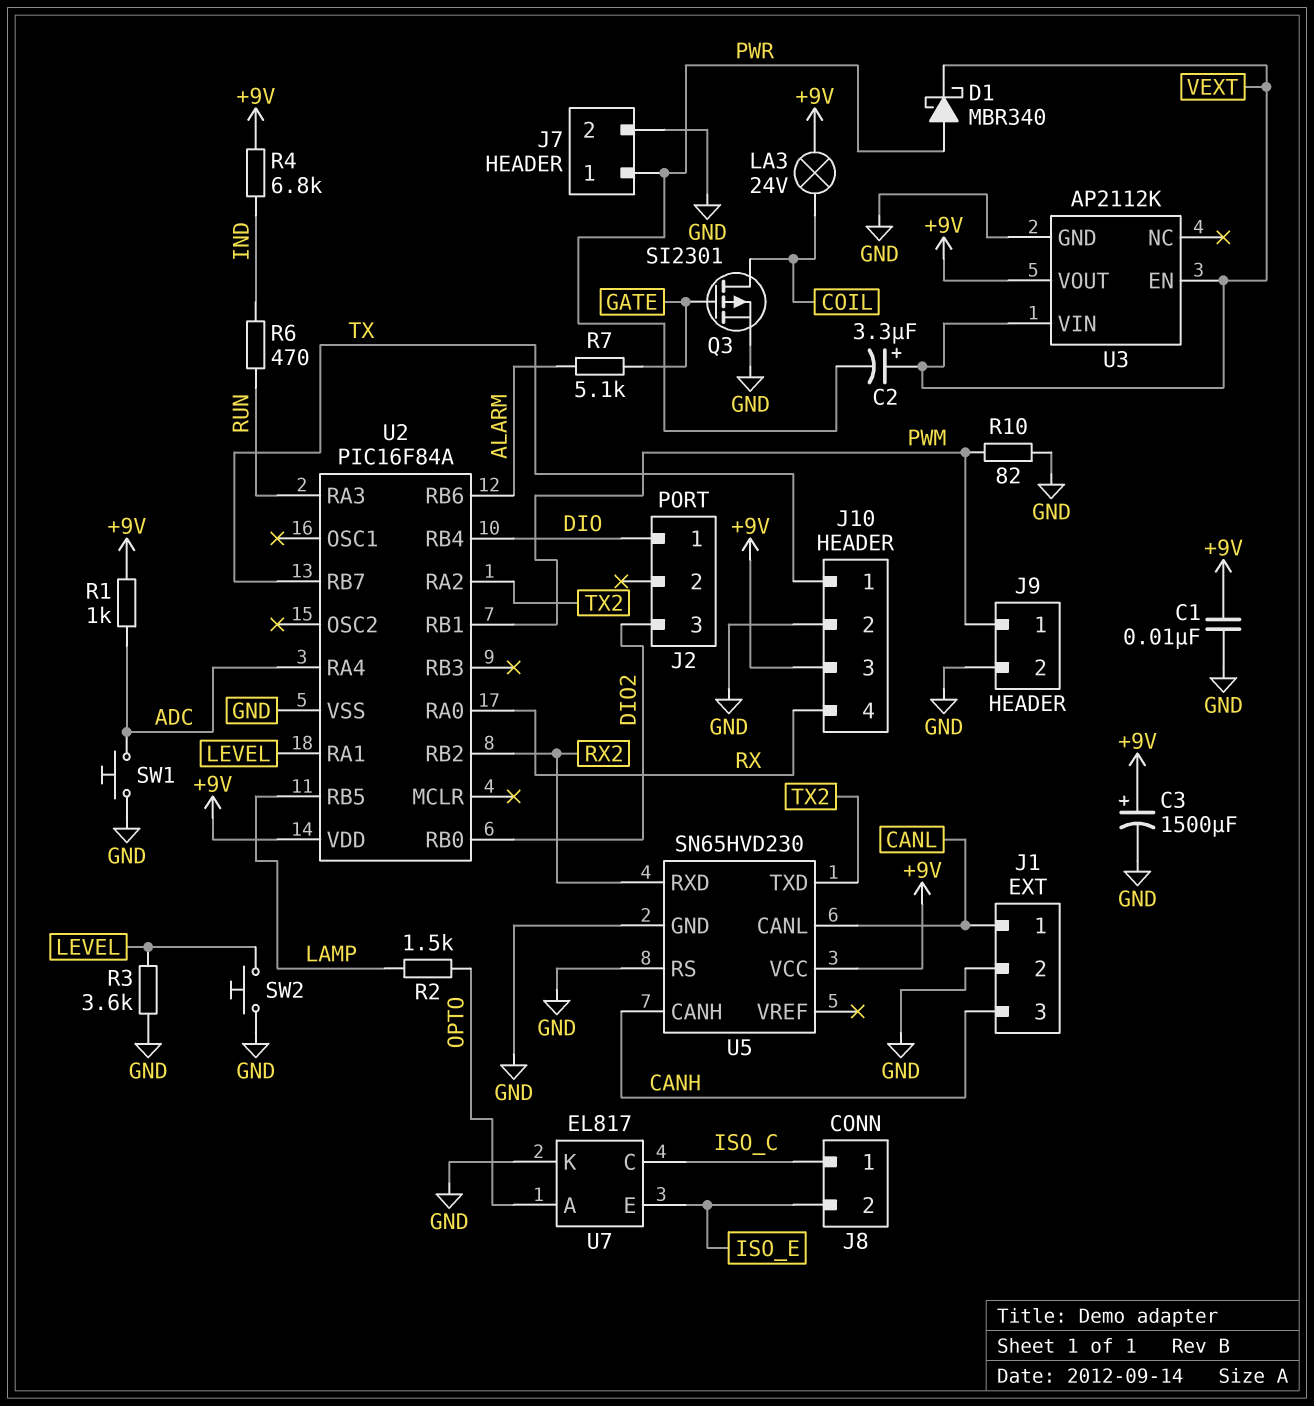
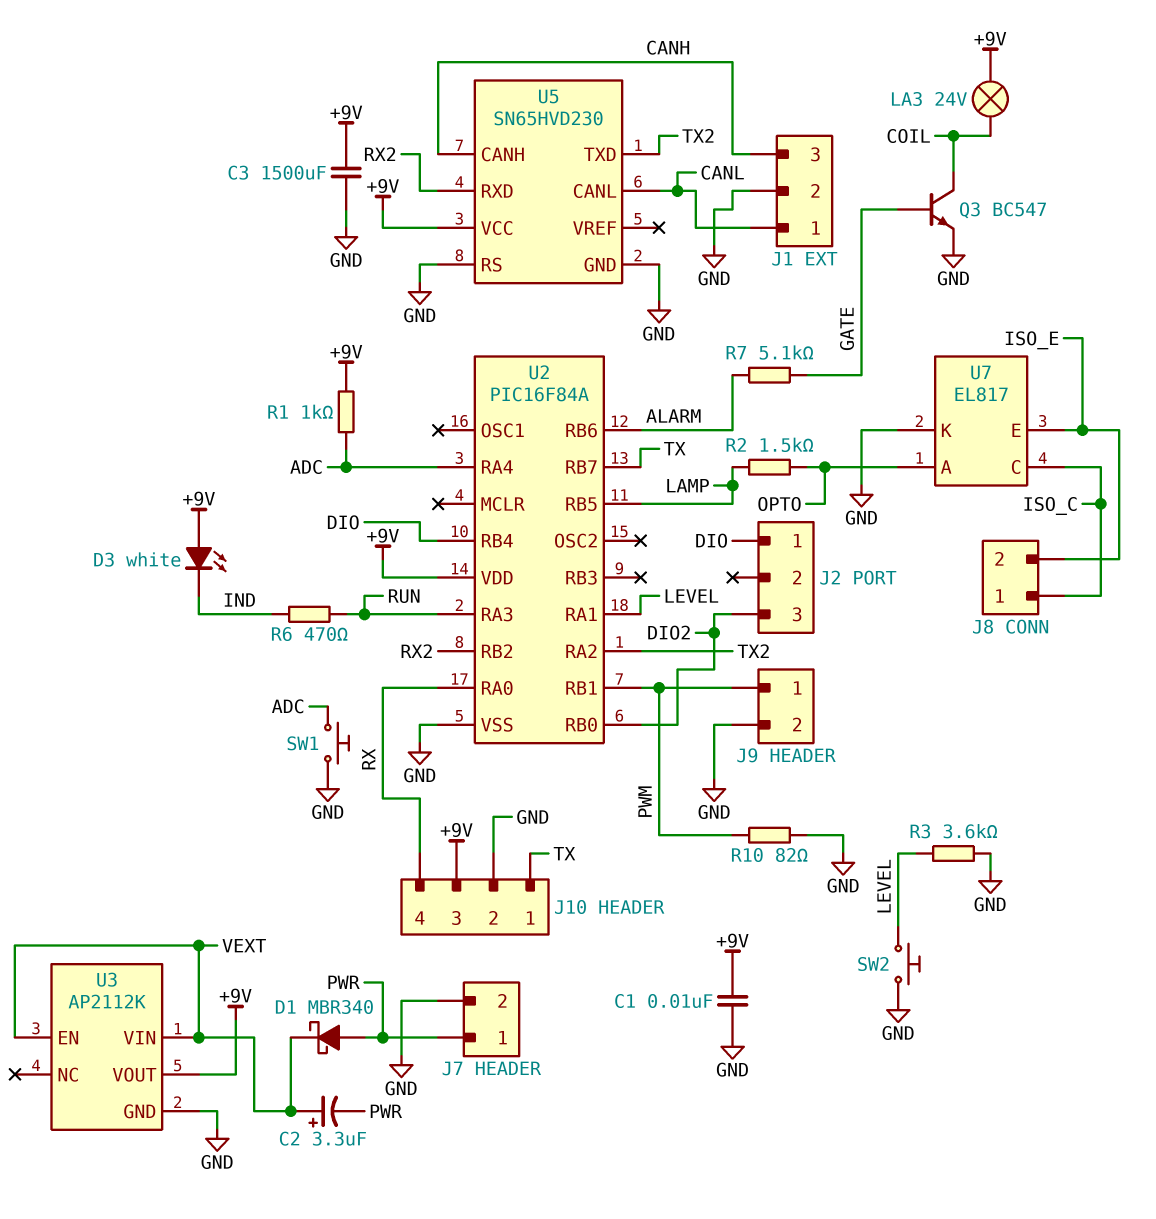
C3: 1500uF (plus +9V, minus GND) -> 1500uF (+9V, GND)
D3: none -> LED white (A +9V, K IND)
Q3: PMOS SI2301 (G GATE, D COIL, S GND) -> NPN BC547 (B GATE, C COIL, E GND)
R4: 6.8k (+9V, IND) -> none

